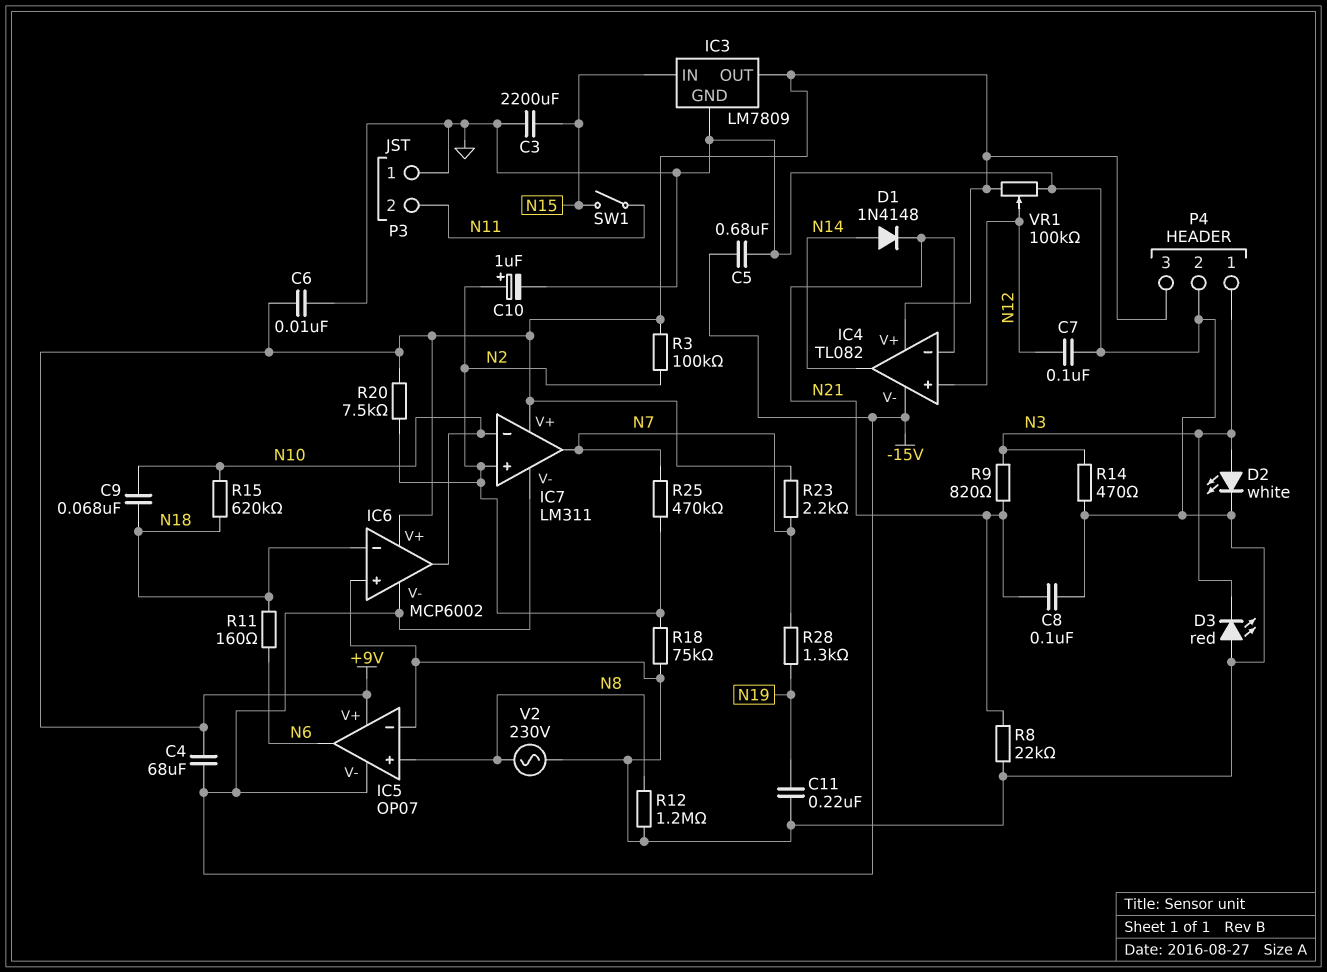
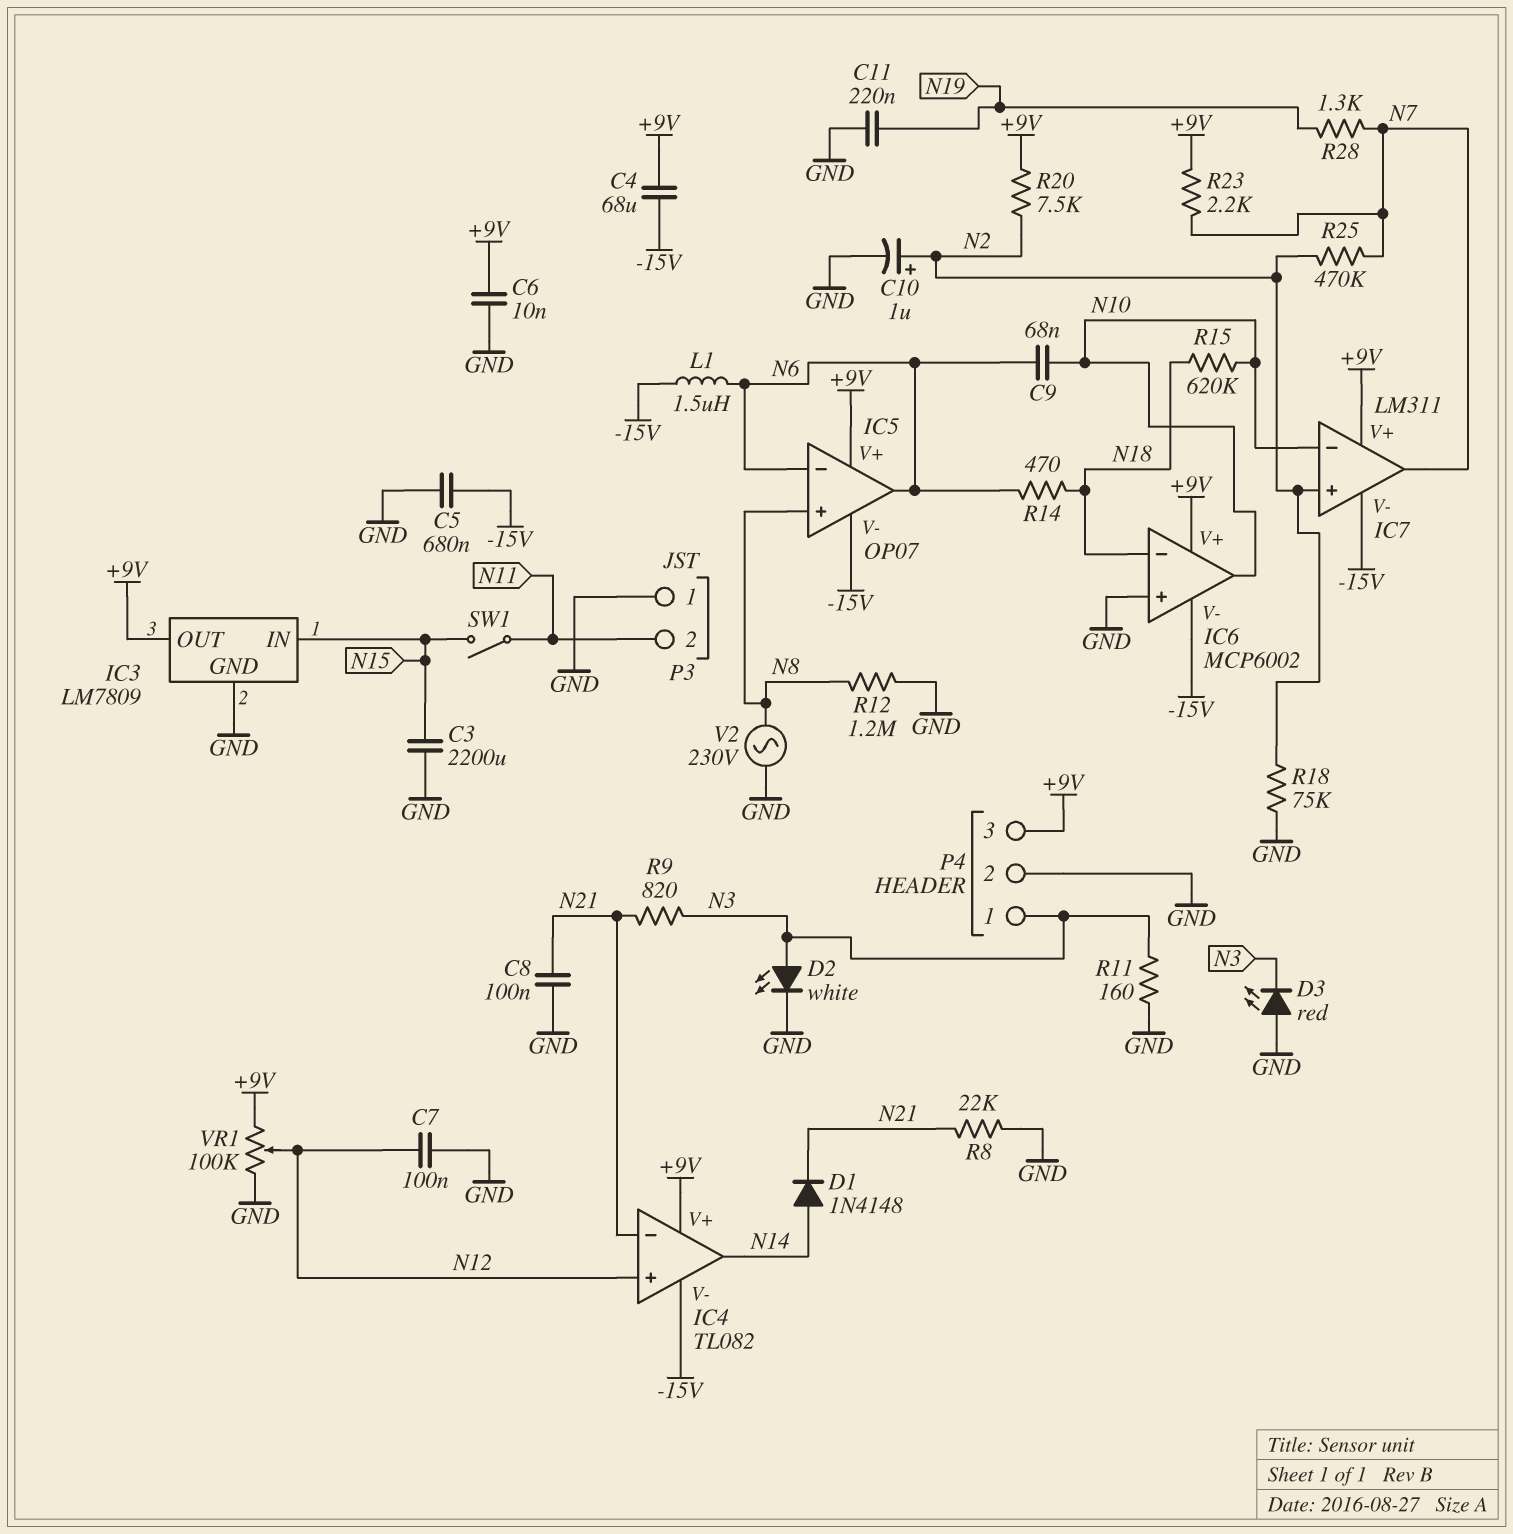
C9: 68nF (N10, N18) -> 68nF (N6, N10)
IC5 pin in-: GND -> N6
L1: none -> 1.5uH (-15V, N6)
R3: 100k (+9V, N2) -> none
R11: 160 (N6, N18) -> 160 (GND, N3)
R14: 470 (GND, N3) -> 470 (N6, N18)

